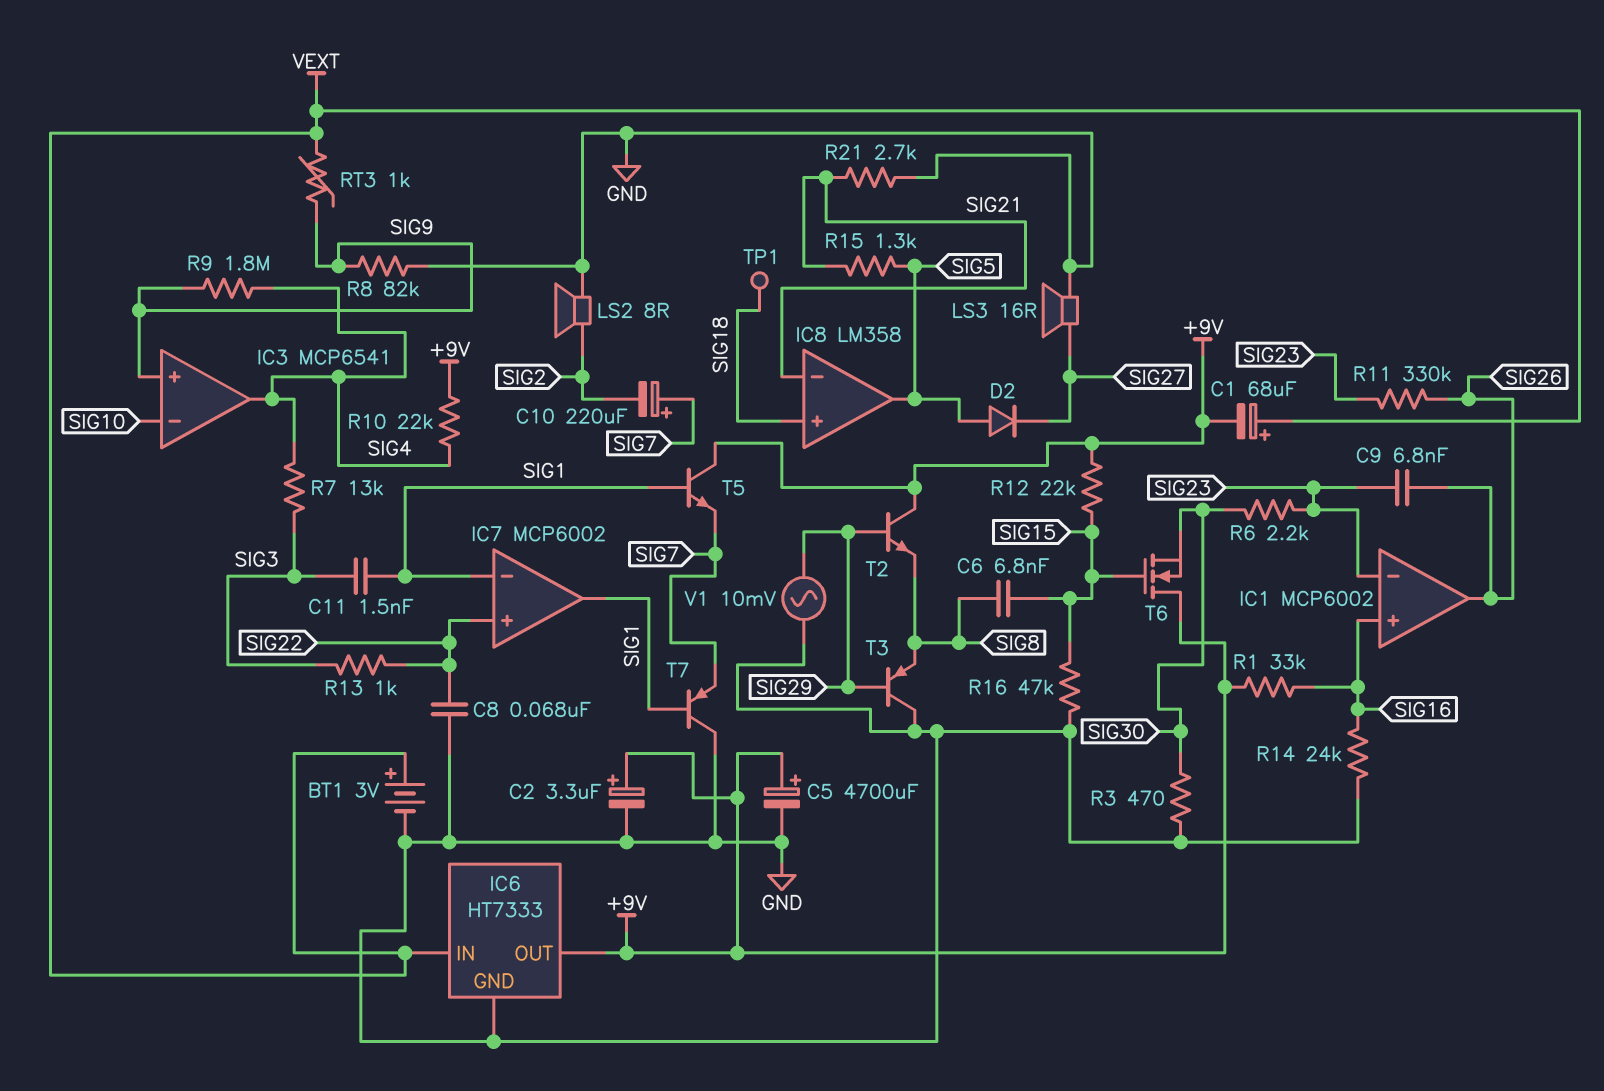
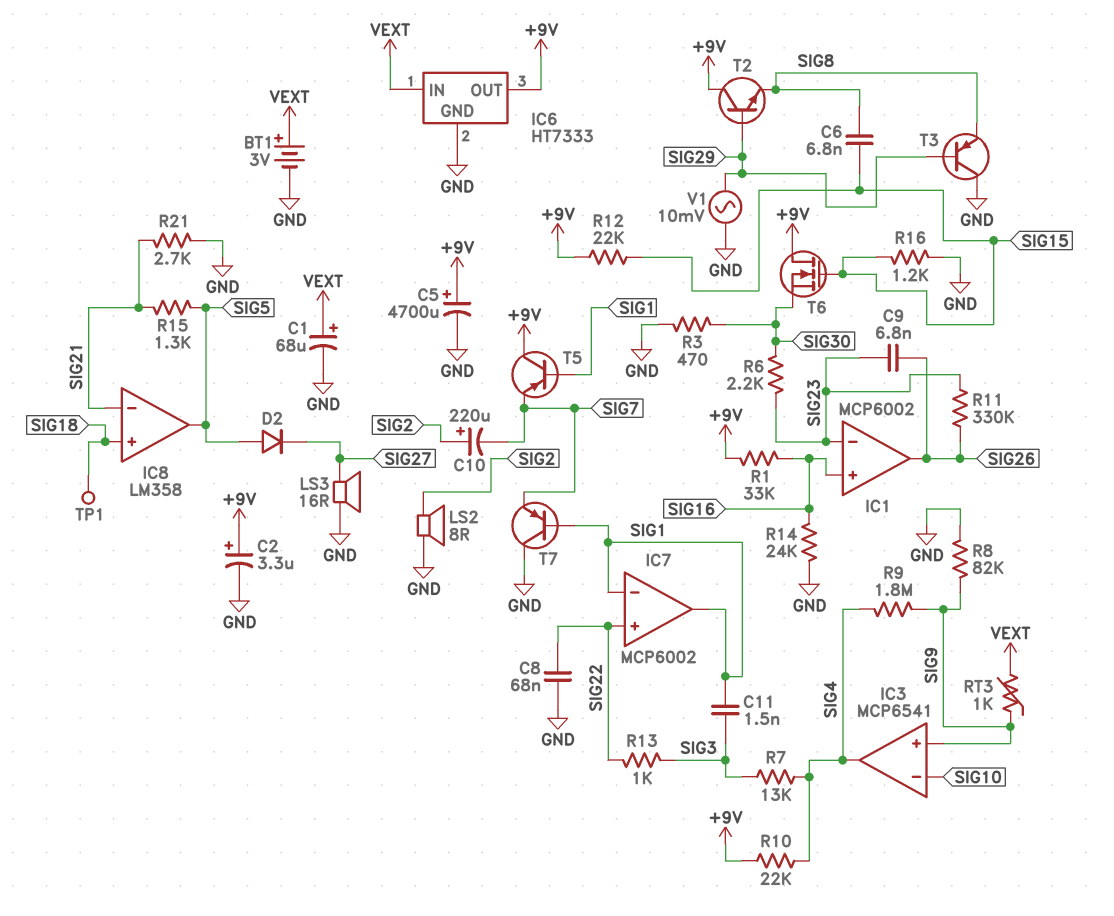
C1: 68uF (plus VEXT, minus +9V) -> 68uF (plus VEXT, minus GND)
C10: 220uF (plus SIG7, minus SIG2) -> 220uF (plus SIG2, minus SIG7)
R16: 47k (GND, SIG15) -> 1.2k (GND, SIG15)
T5: NPN (B SIG1, C +9V, E SIG7) -> PNP (B SIG1, C +9V, E SIG7)

